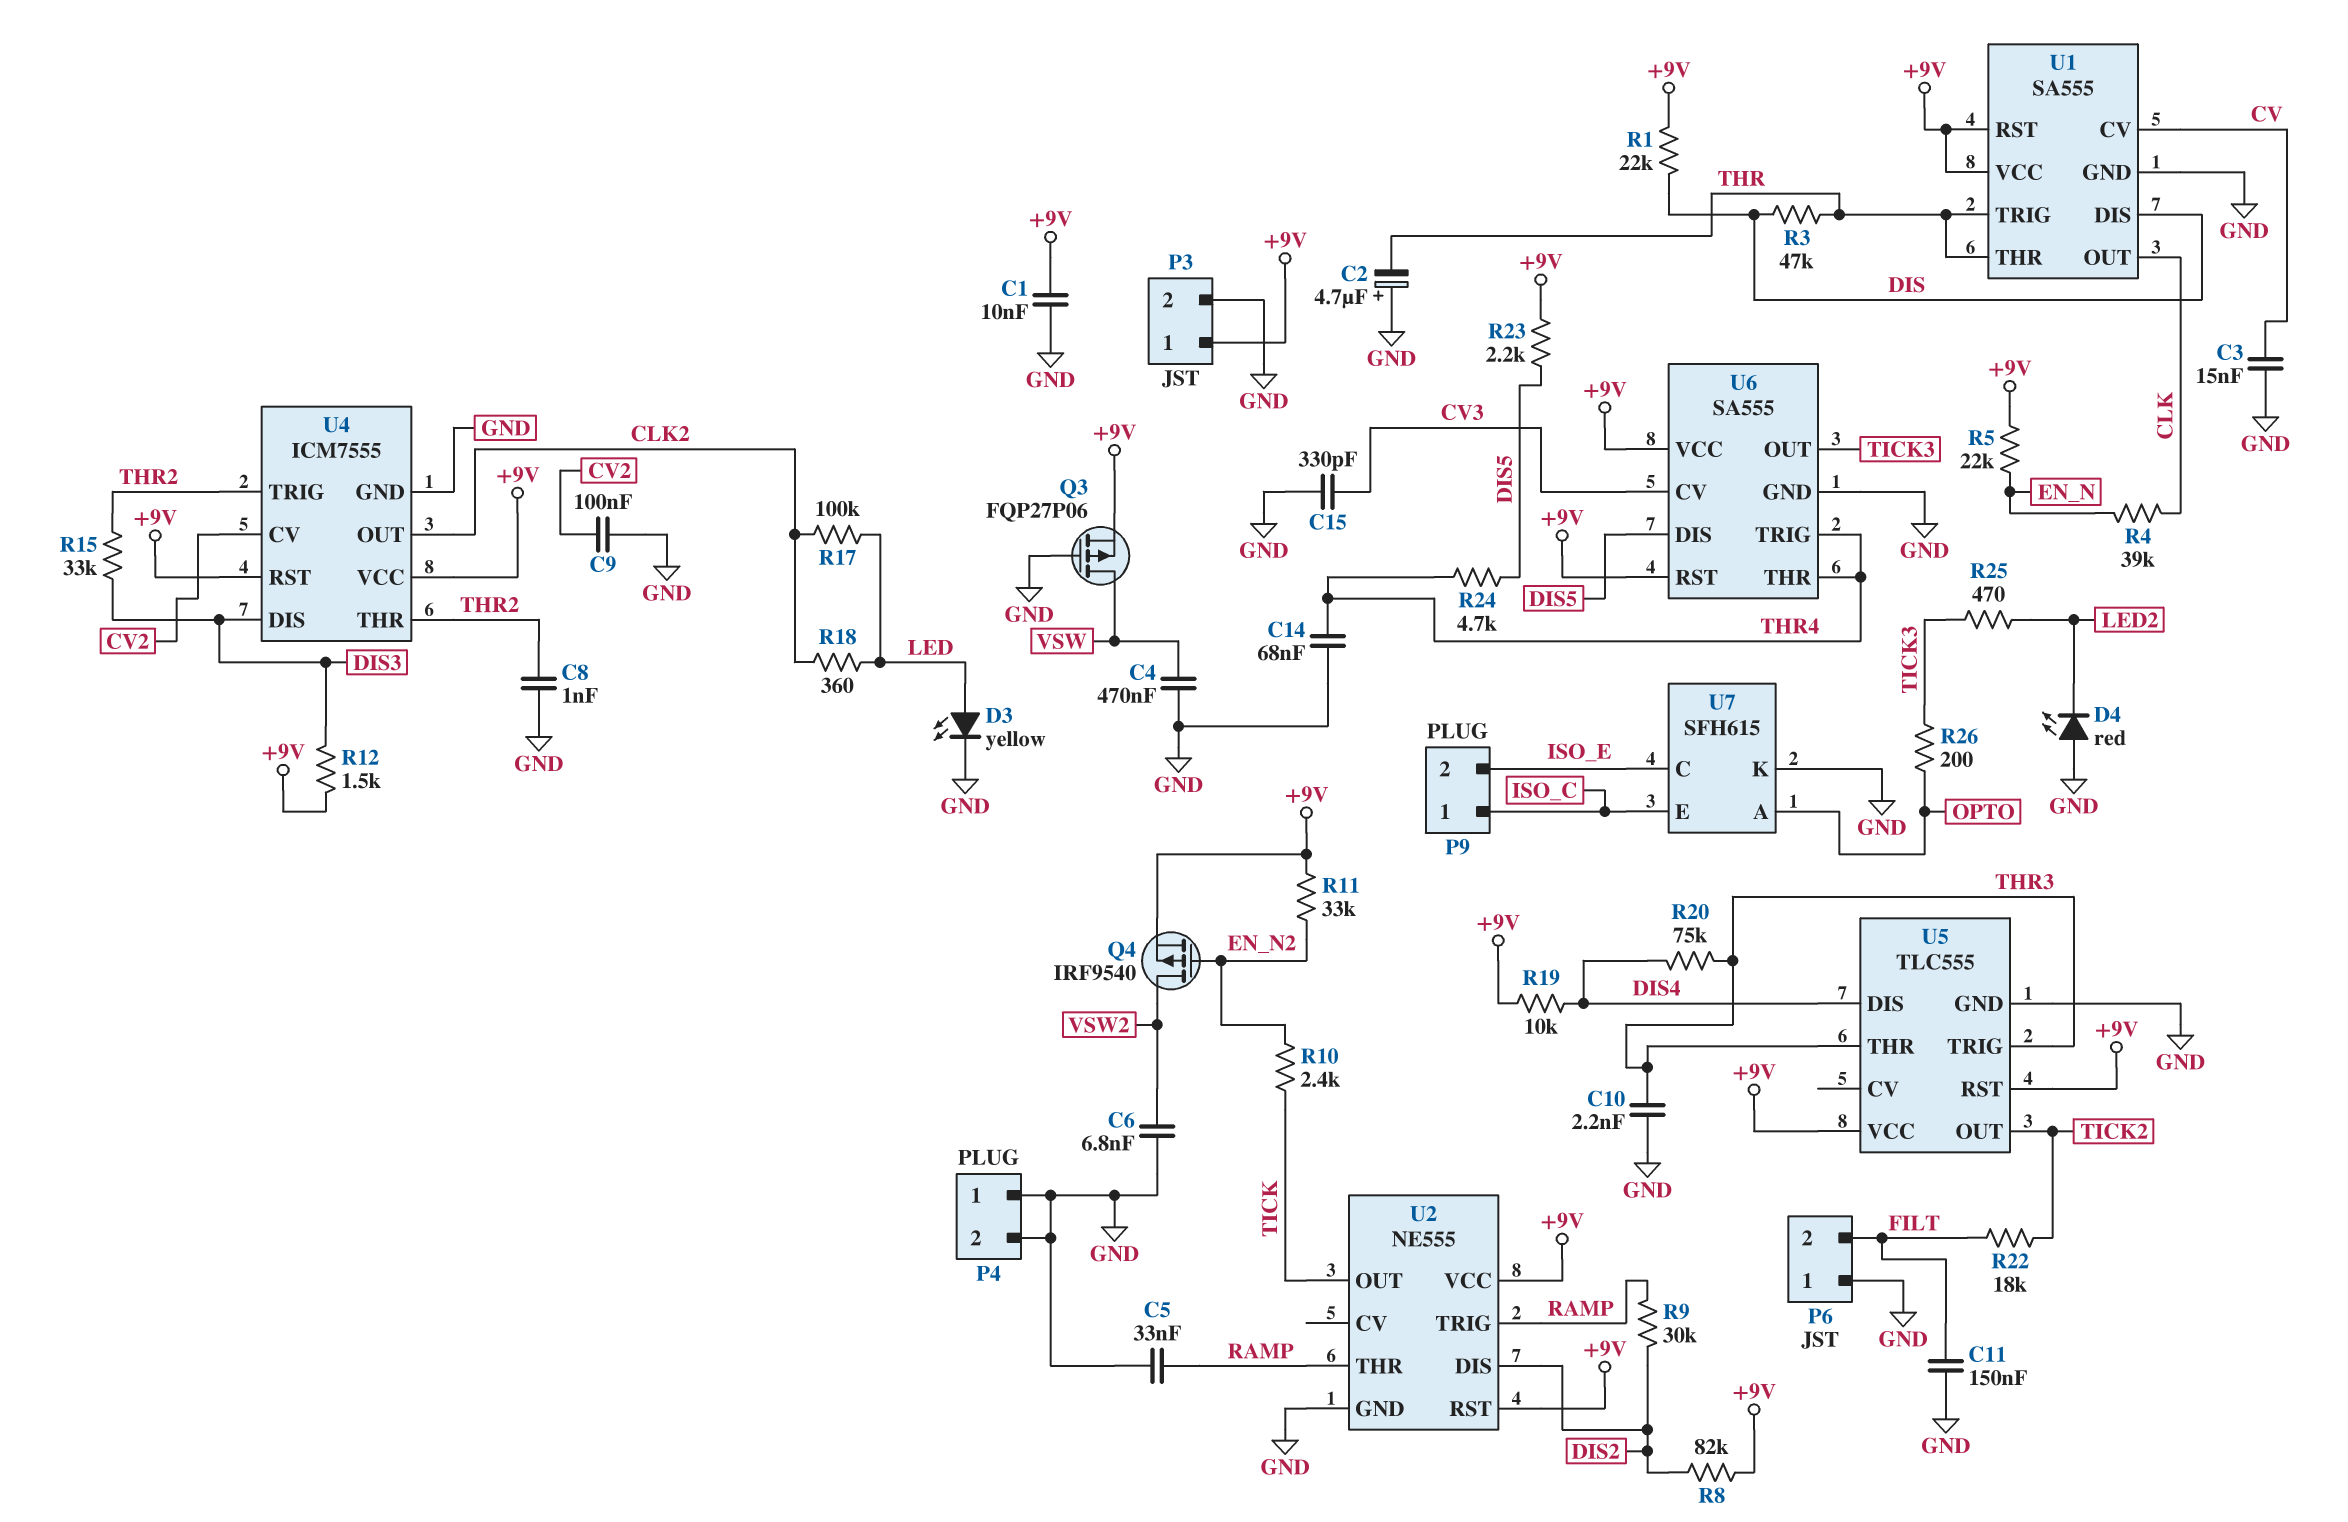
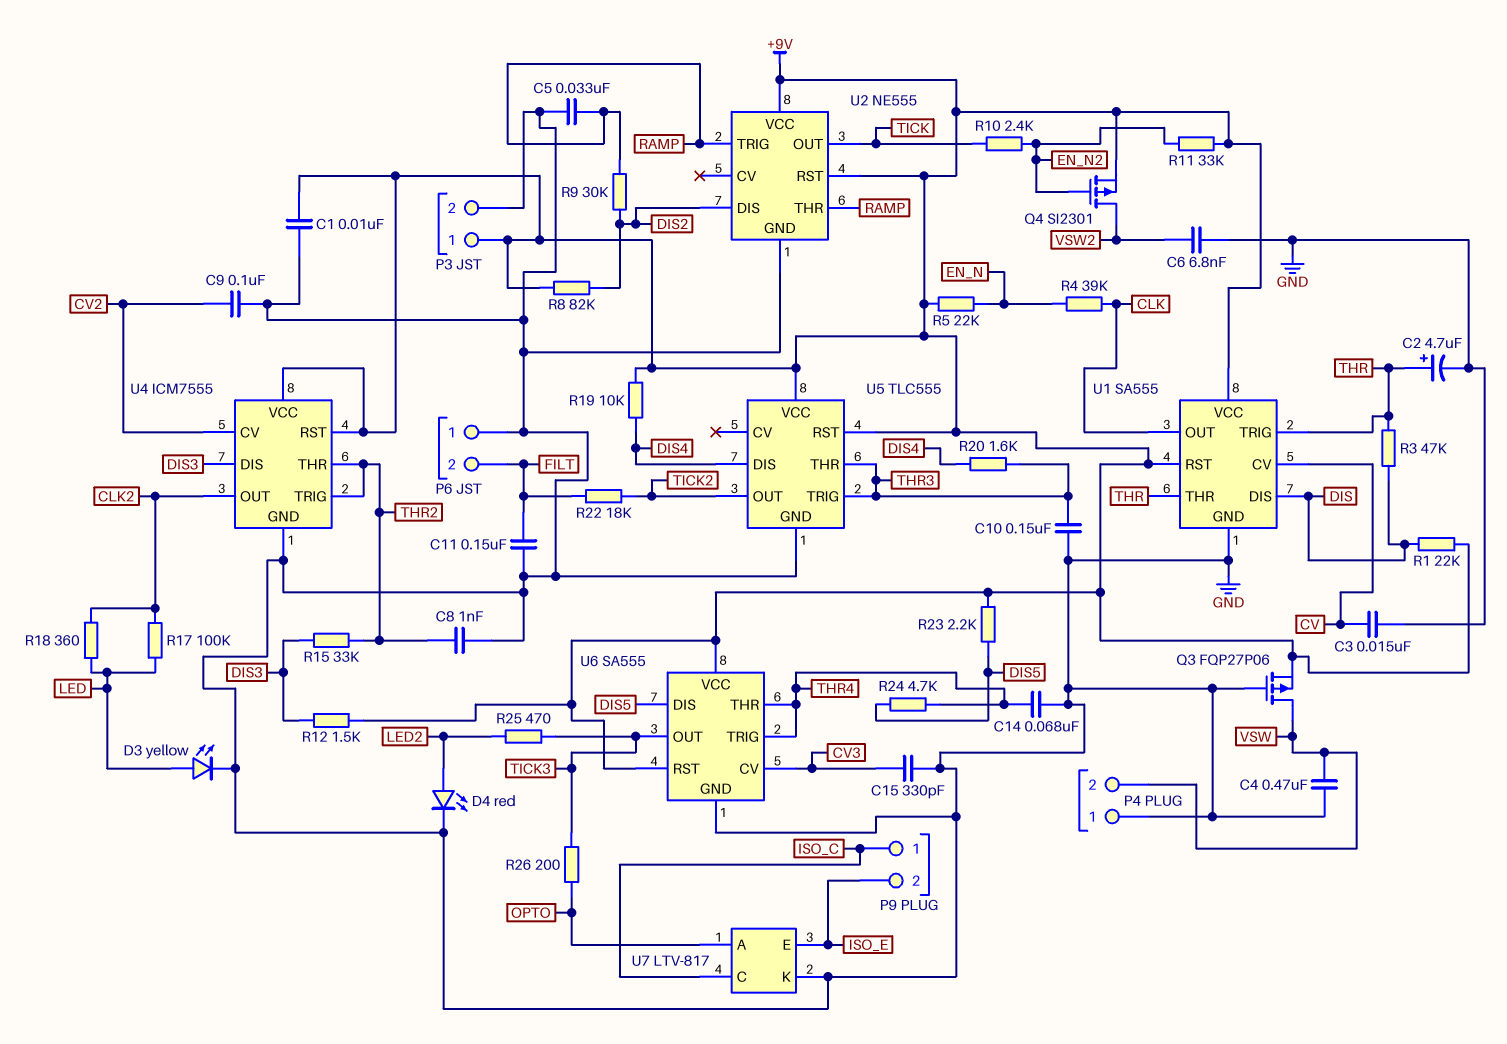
C2: 4.7uF (plus GND, minus THR) -> 4.7uF (plus THR, minus GND)
C10: 2.2nF (GND, THR3) -> 150nF (GND, THR3)
D4: LED red (A GND, K LED2) -> LED red (A LED2, K GND)
P4 pin 2: GND -> VSW
Q4: PMOS IRF9540 (G EN_N2, D VSW2, S +9V) -> PMOS SI2301 (G EN_N2, D VSW2, S +9V)
R20: 75k (DIS4, THR3) -> 1.6k (DIS4, THR3)
U7: SFH615 -> LTV-817
U7 pin C: ISO_E -> ISO_C
U7 pin E: ISO_C -> ISO_E

